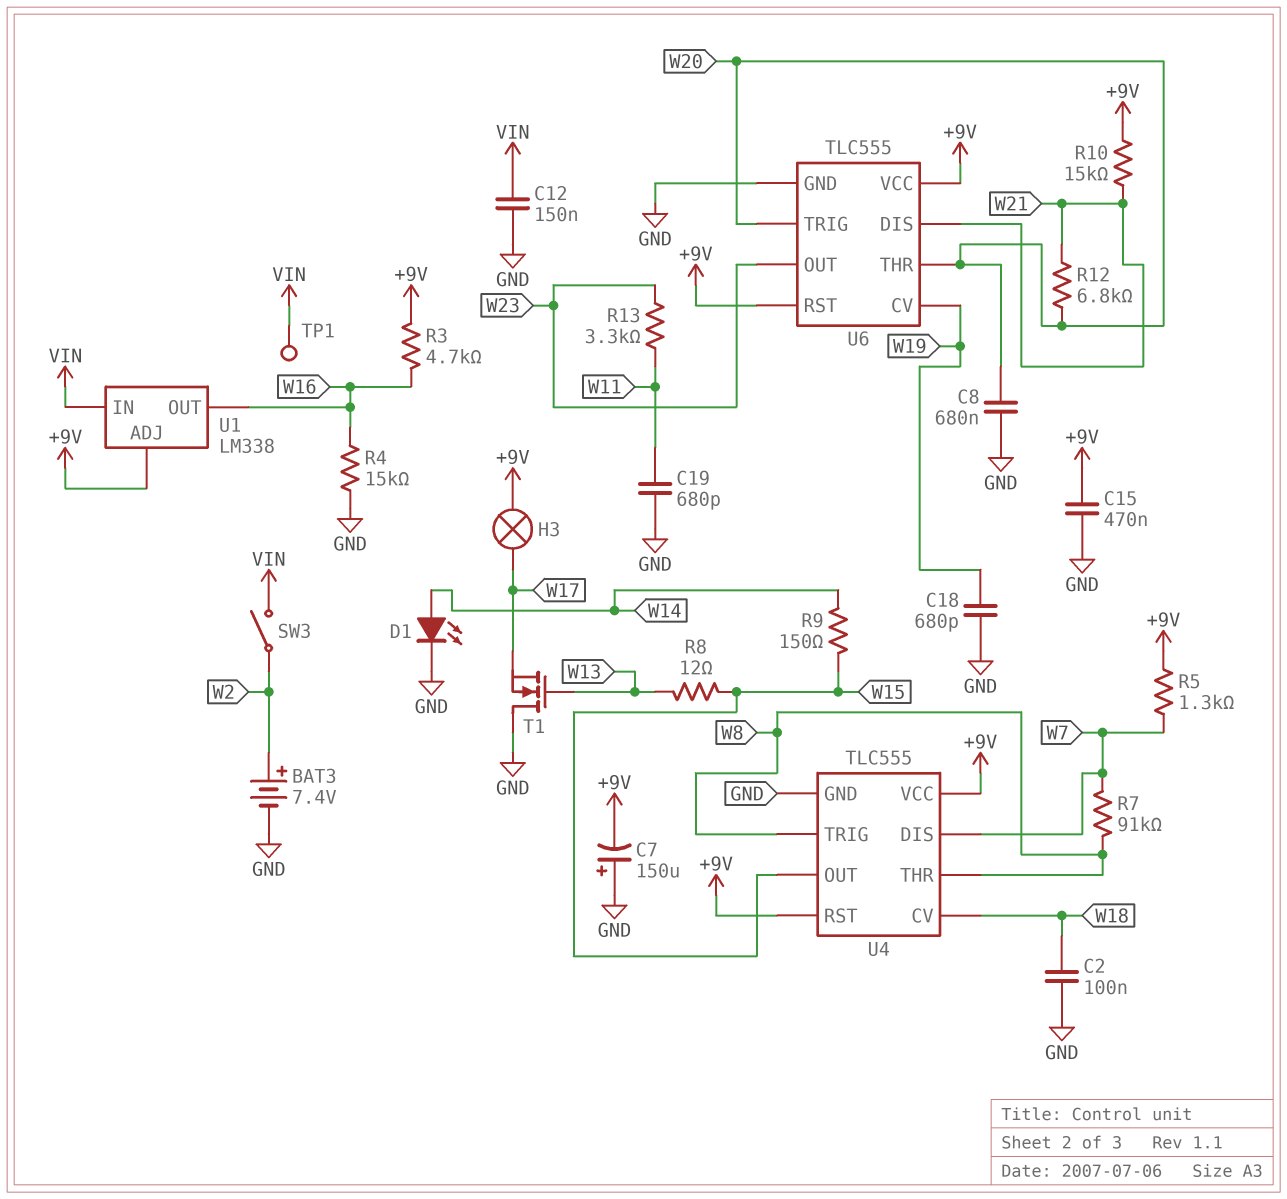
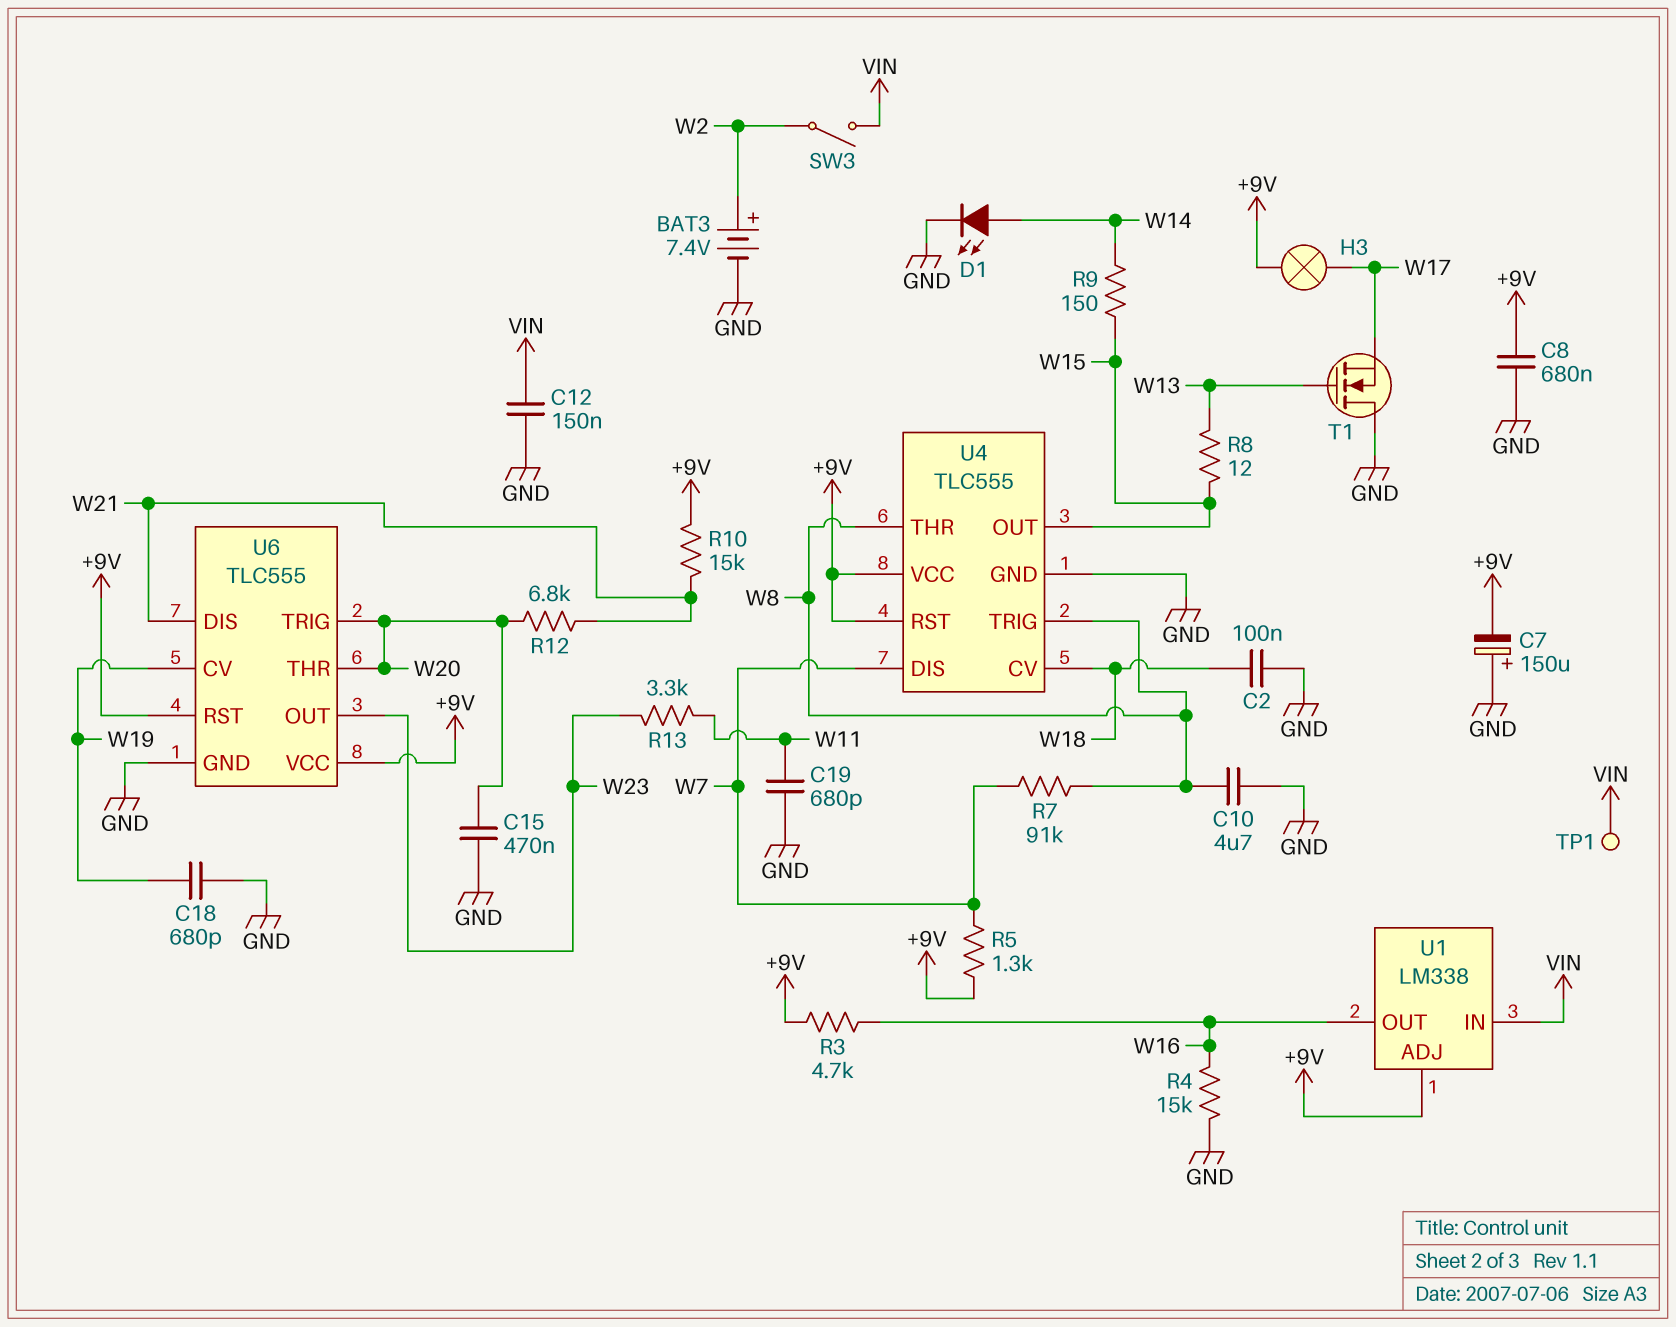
C8: 680nF (GND, W20) -> 680nF (+9V, GND)
C10: none -> 4.7uF (GND, W8)
C15: 470nF (+9V, GND) -> 470nF (GND, W20)

